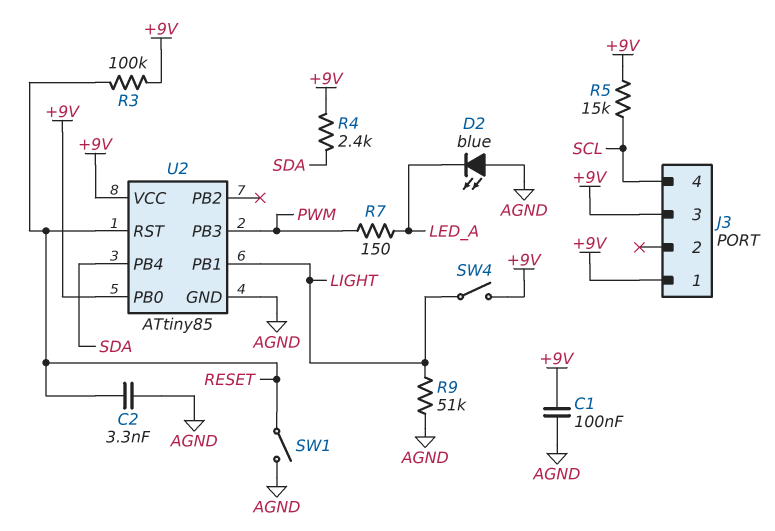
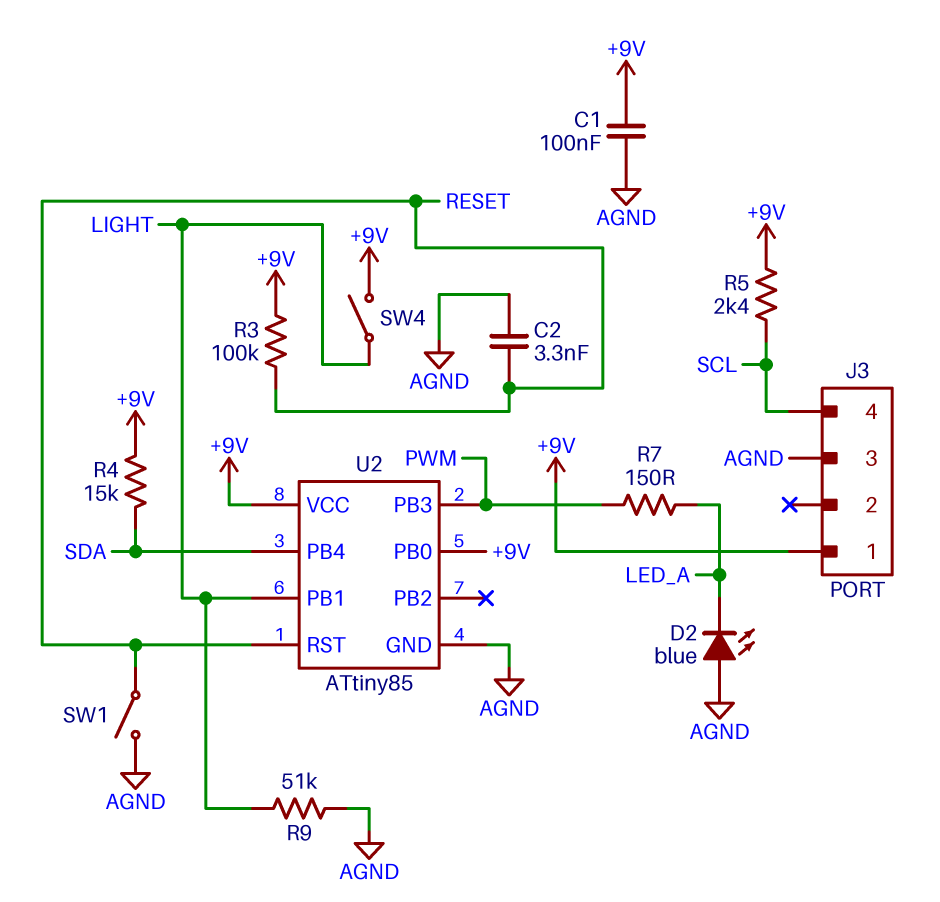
J3 pin 3: +9V -> AGND
R4: 2.4k (+9V, SDA) -> 15k (+9V, SDA)
R5: 15k (+9V, SCL) -> 2.4k (+9V, SCL)

